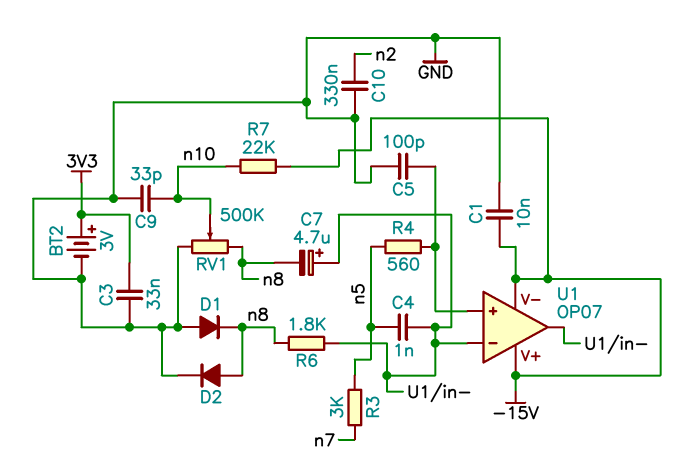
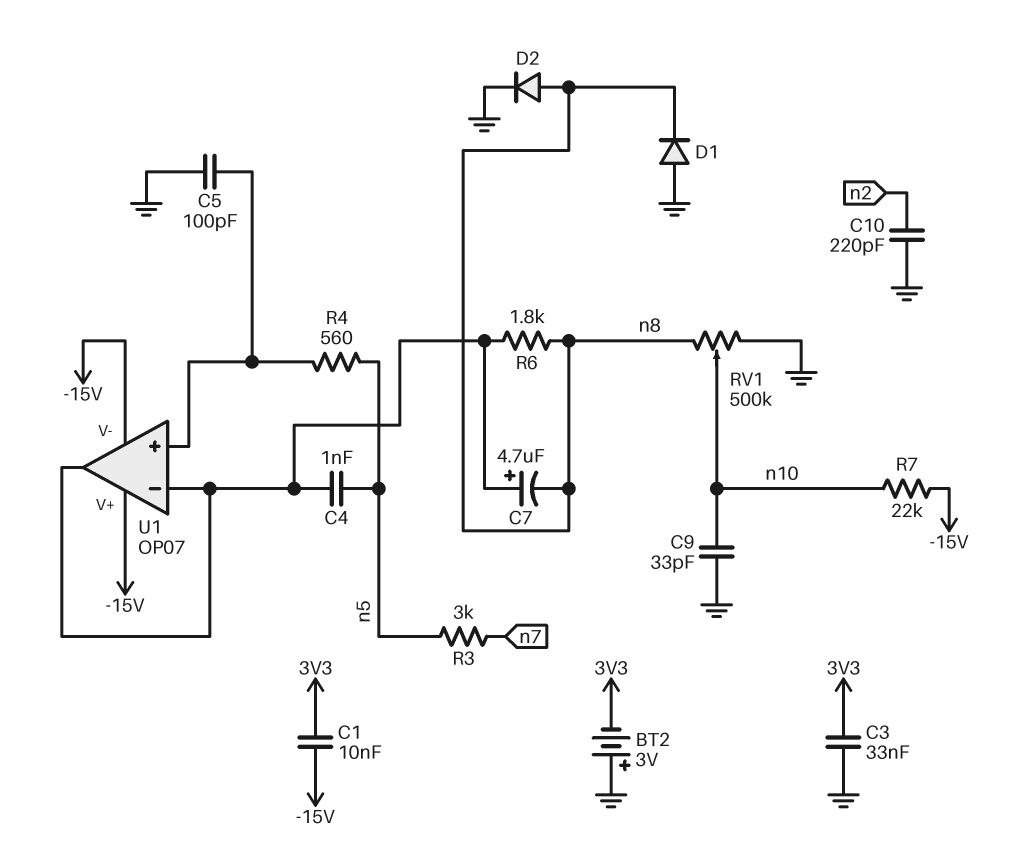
BT2: 3V (plus 3V3, minus GND) -> 3V (plus GND, minus 3V3)
C1: 10nF (-15V, GND) -> 10nF (-15V, 3V3)
C10: 330nF (GND, n2) -> 220pF (GND, n2)

